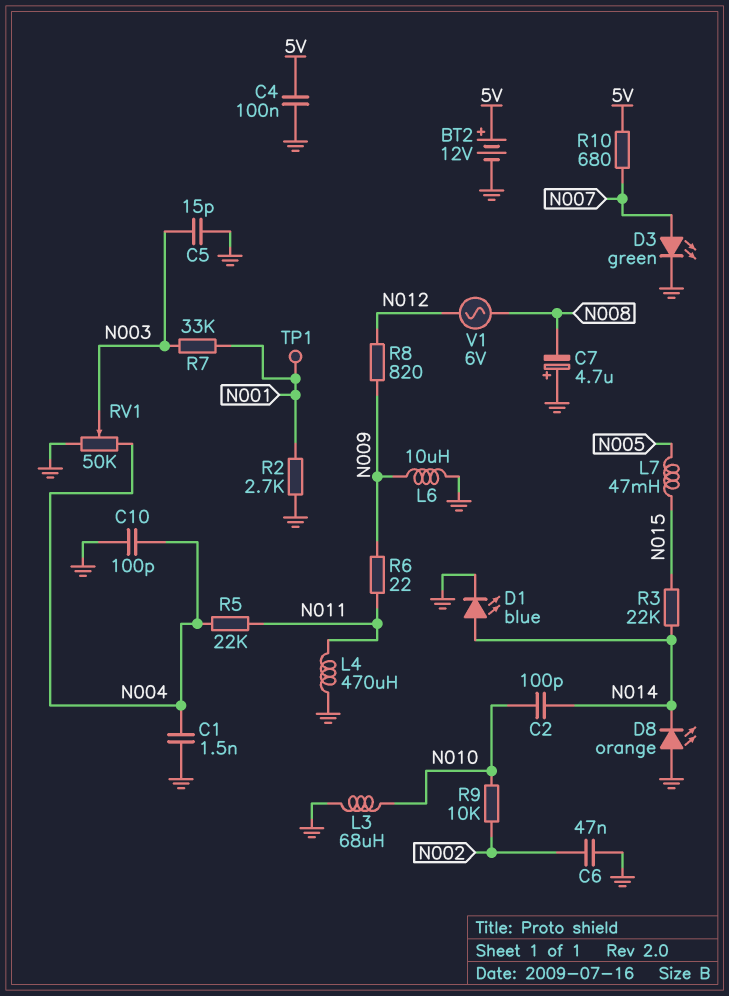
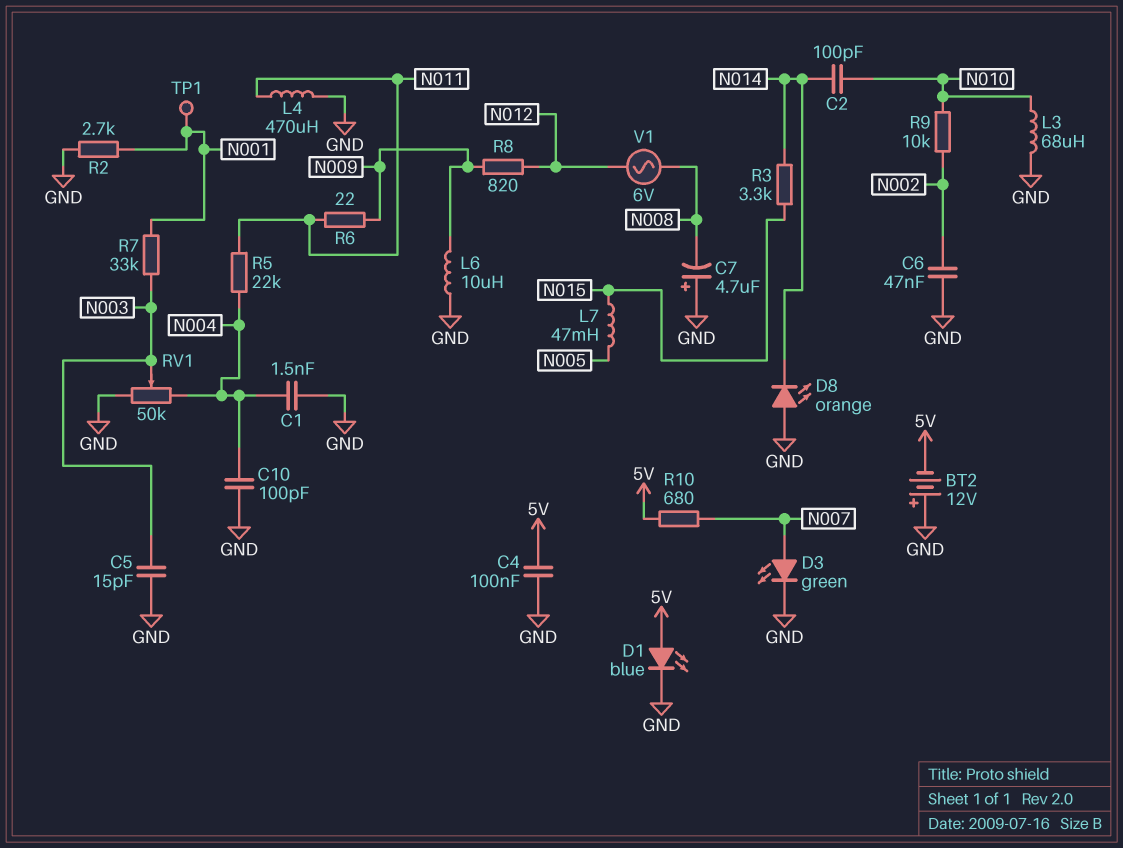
BT2: 12V (plus 5V, minus GND) -> 12V (plus GND, minus 5V)
D1: LED blue (A N014, K GND) -> LED blue (A 5V, K GND)
R3: 22k (N014, N015) -> 3.3k (N014, N015)

